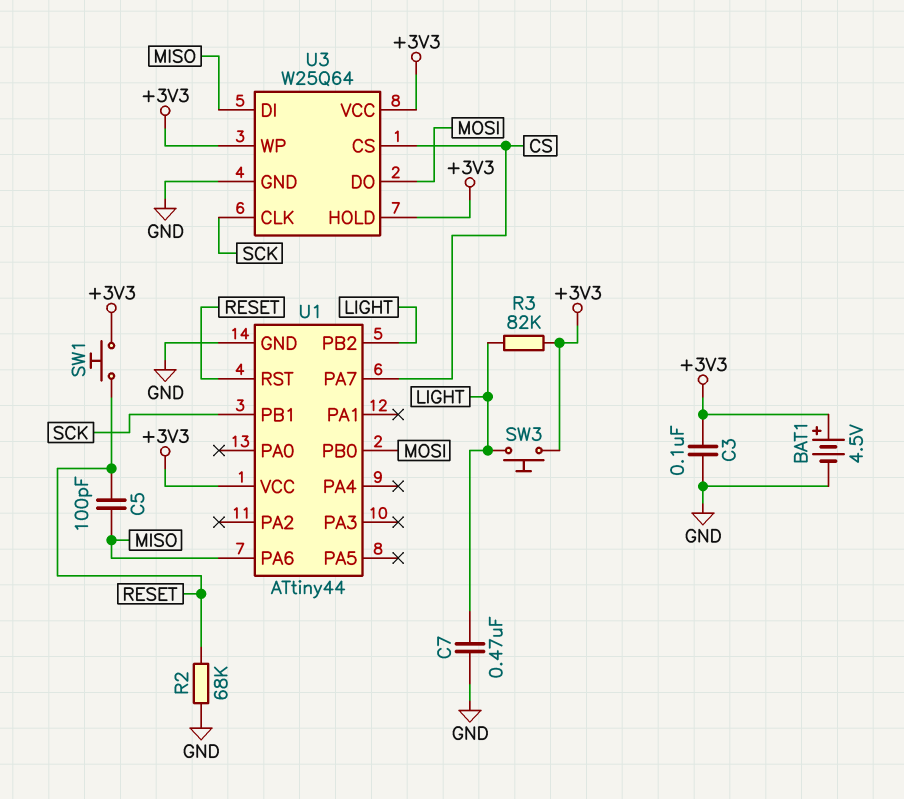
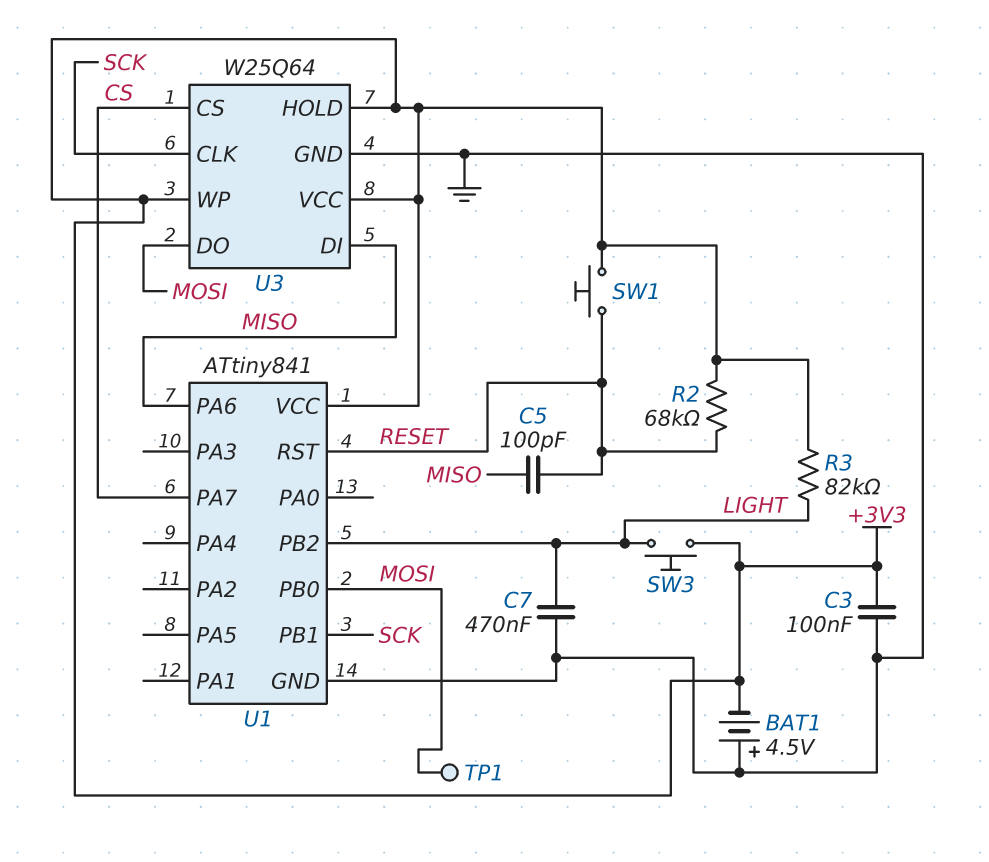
BAT1: 4.5V (plus +3V3, minus GND) -> 4.5V (plus GND, minus +3V3)
R2: 68k (GND, RESET) -> 68k (+3V3, RESET)
TP1: none -> test point (MOSI)
U1: ATtiny44 -> ATtiny841

